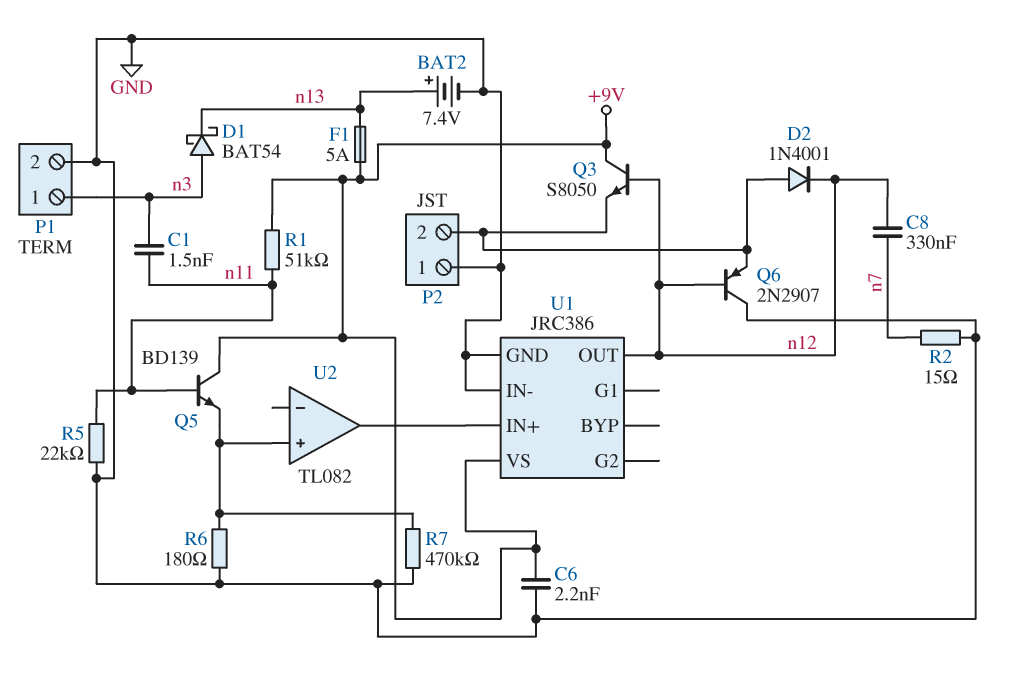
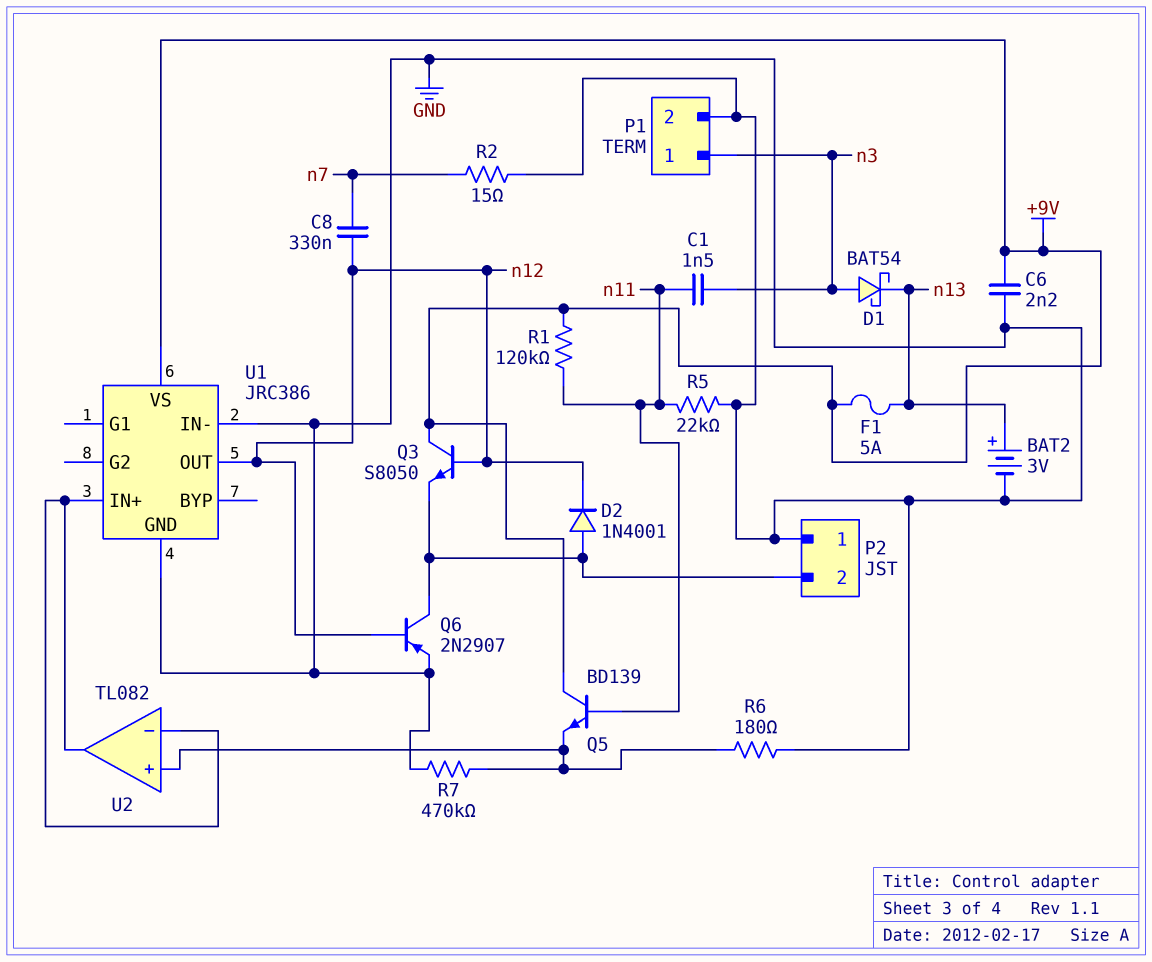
BAT2: 7.4V (plus n13, minus GND) -> 3V (plus n13, minus GND)
Q6: PNP 2N2907 (B n12, C GND, E P2/2) -> PNP 2N2907 (B n12, C P2/2, E GND)
R1: 51k (+9V, n11) -> 120k (+9V, n11)
U2 pin in-: none -> U1/IN+

